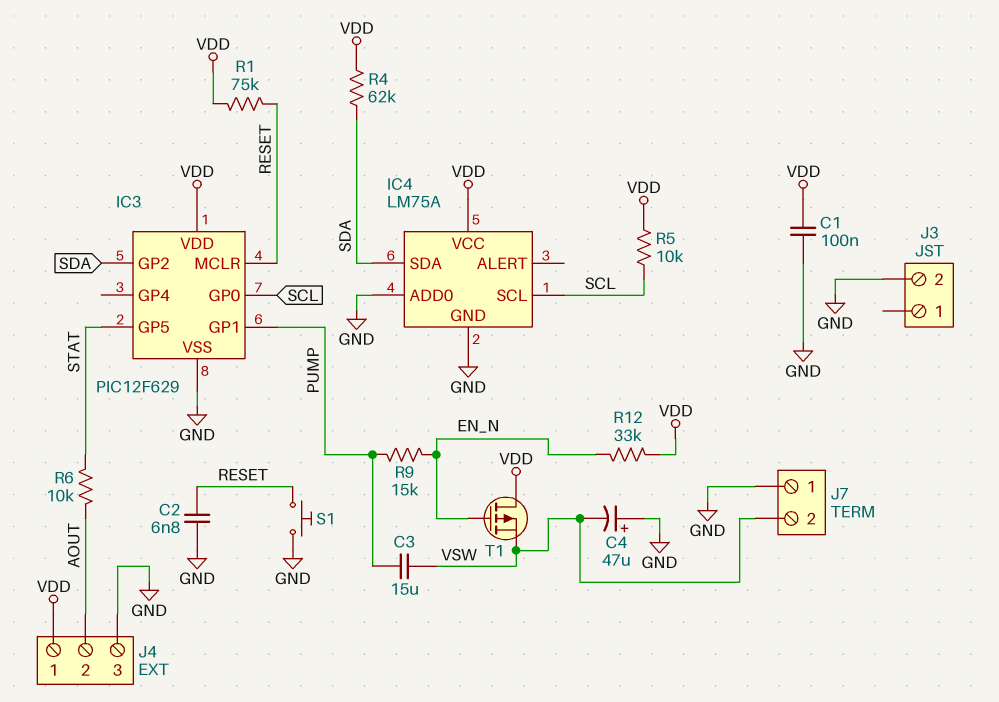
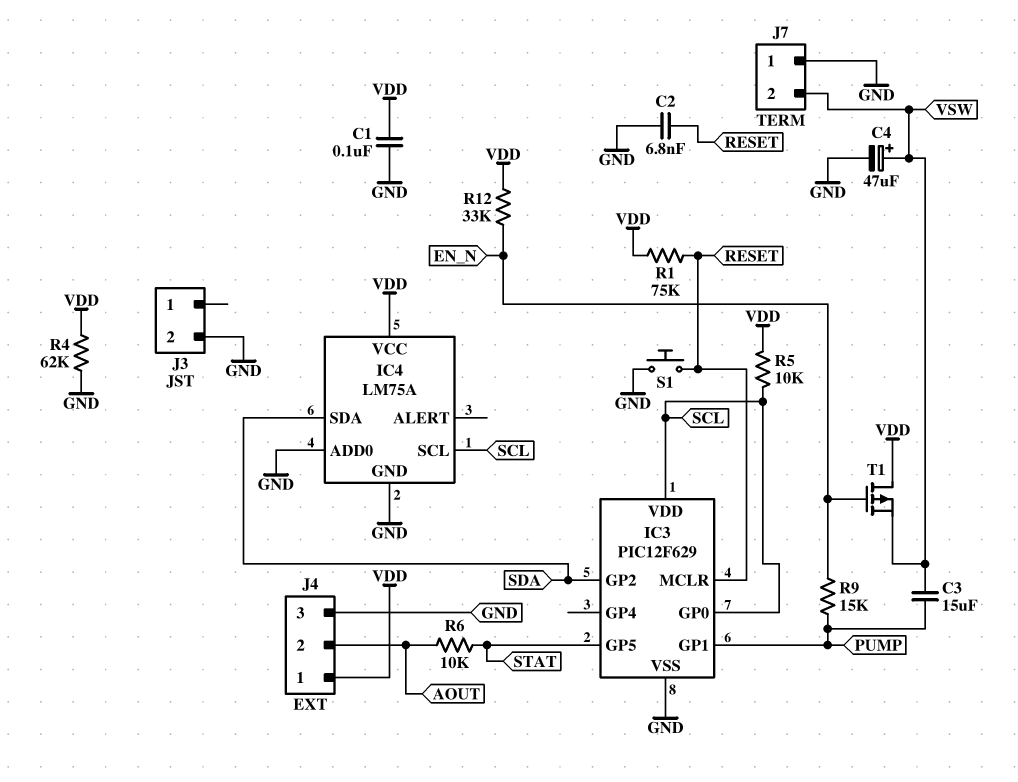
C4: 47uF (plus GND, minus VSW) -> 47uF (plus VSW, minus GND)
IC3 pin VDD: VDD -> SCL
R4: 62k (SDA, VDD) -> 62k (GND, VDD)

